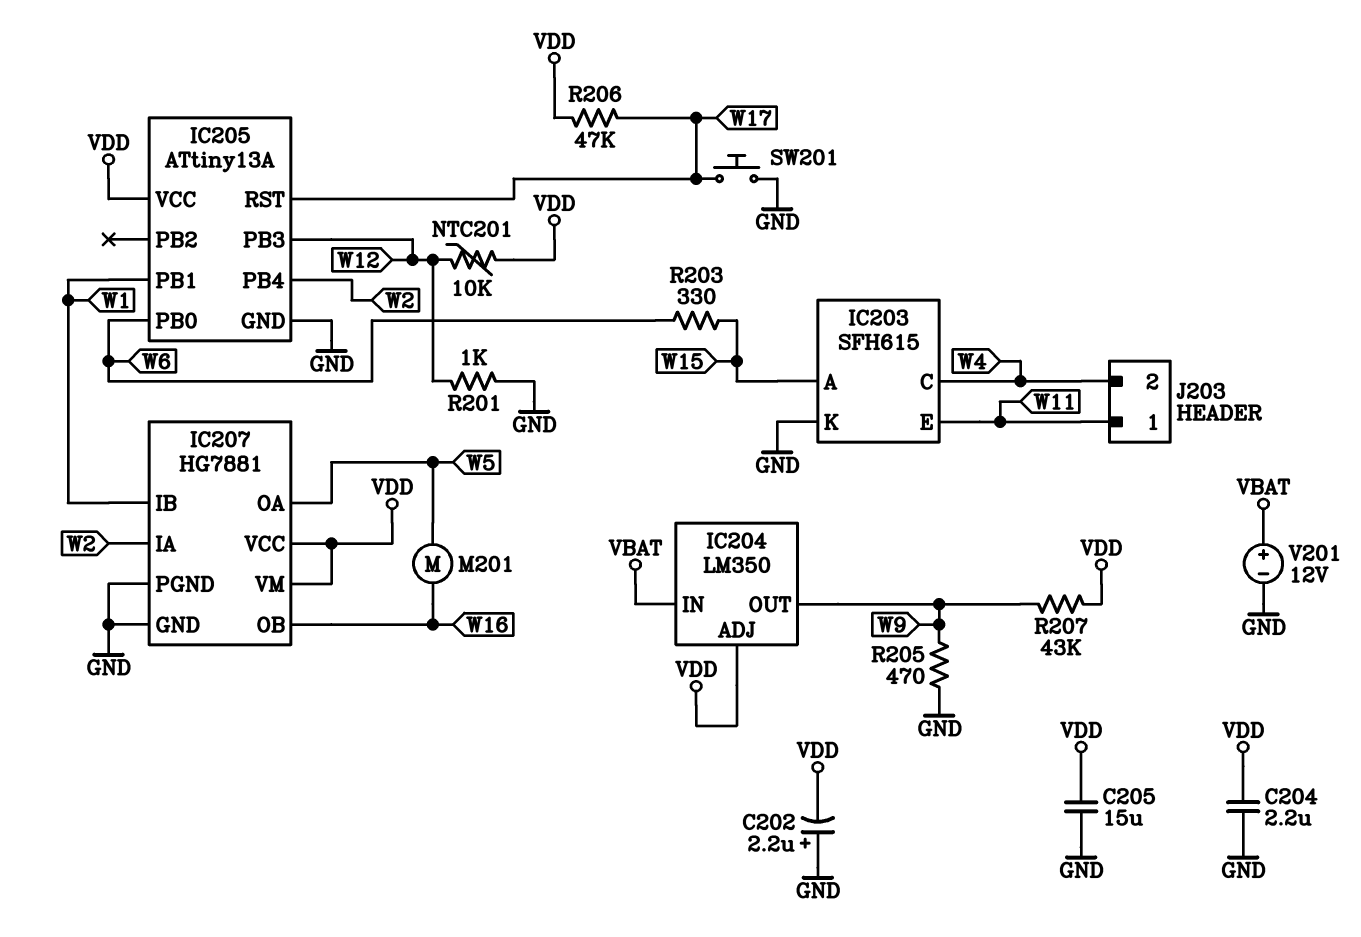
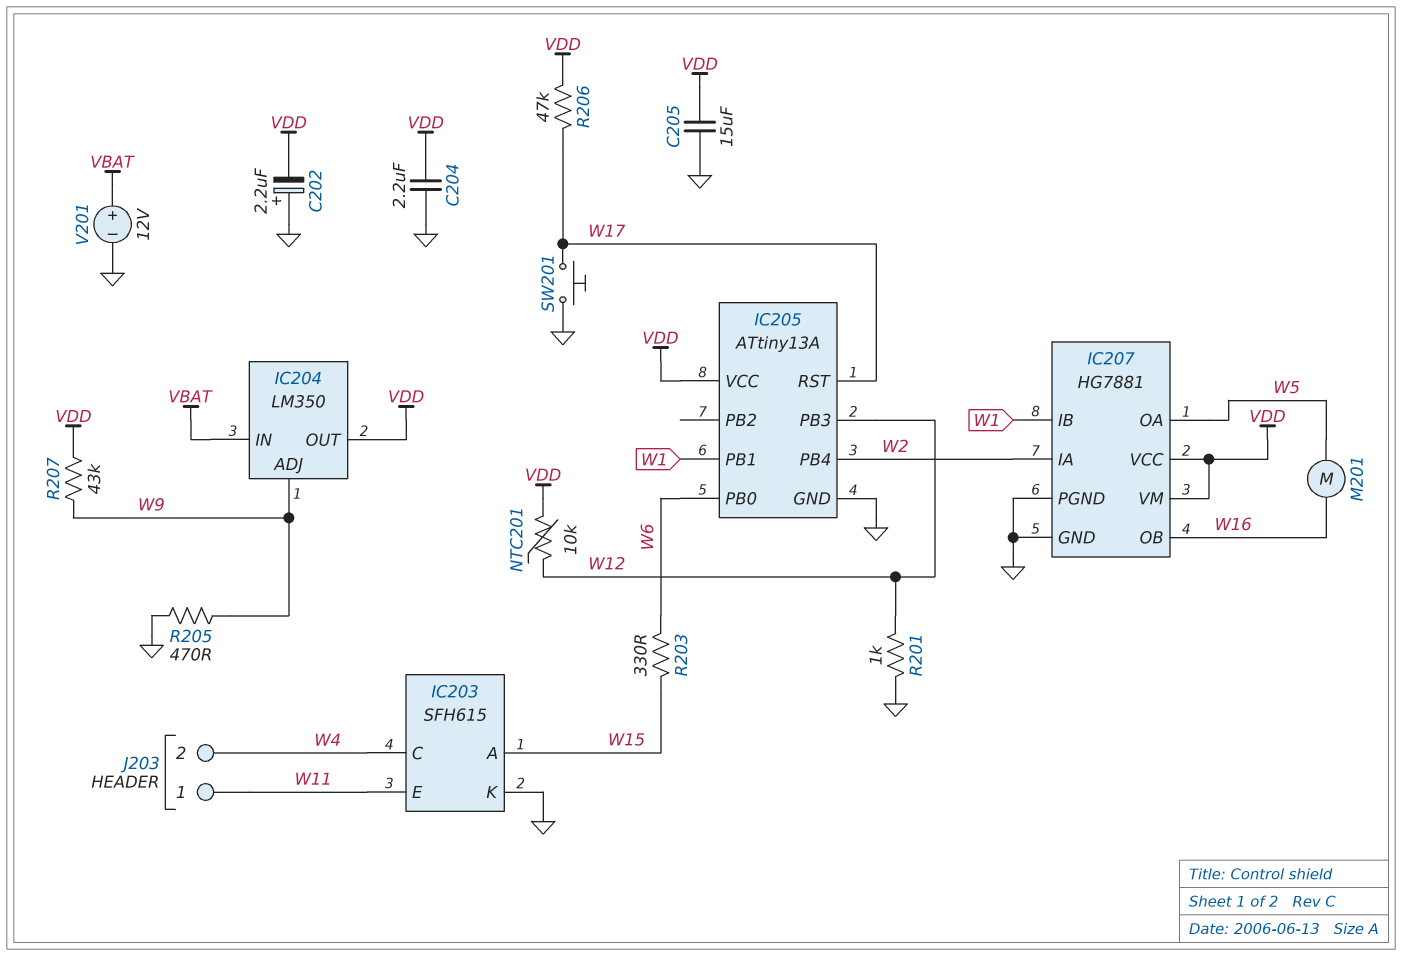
IC204 pin ADJ: VDD -> W9
IC204 pin OUT: W9 -> VDD

